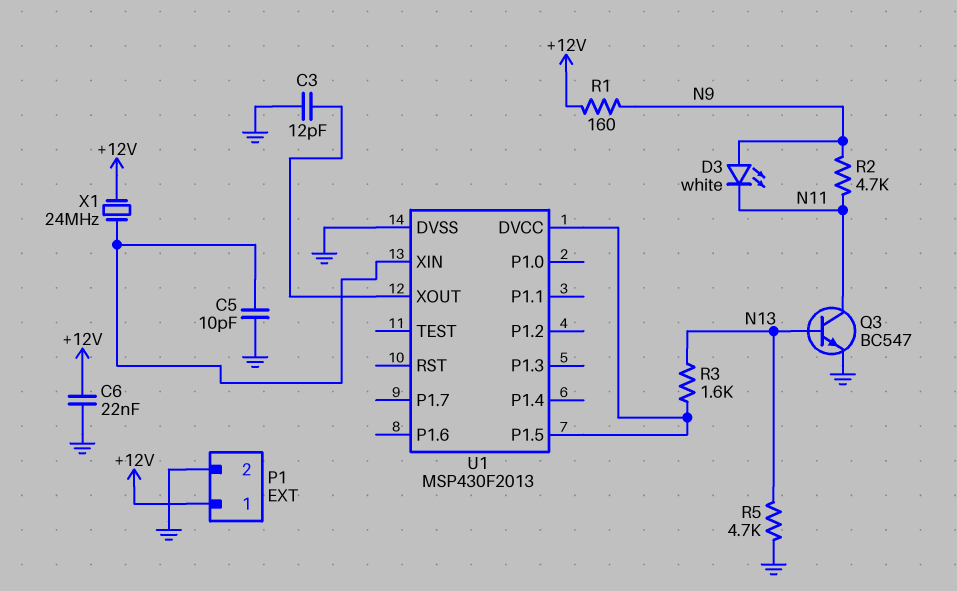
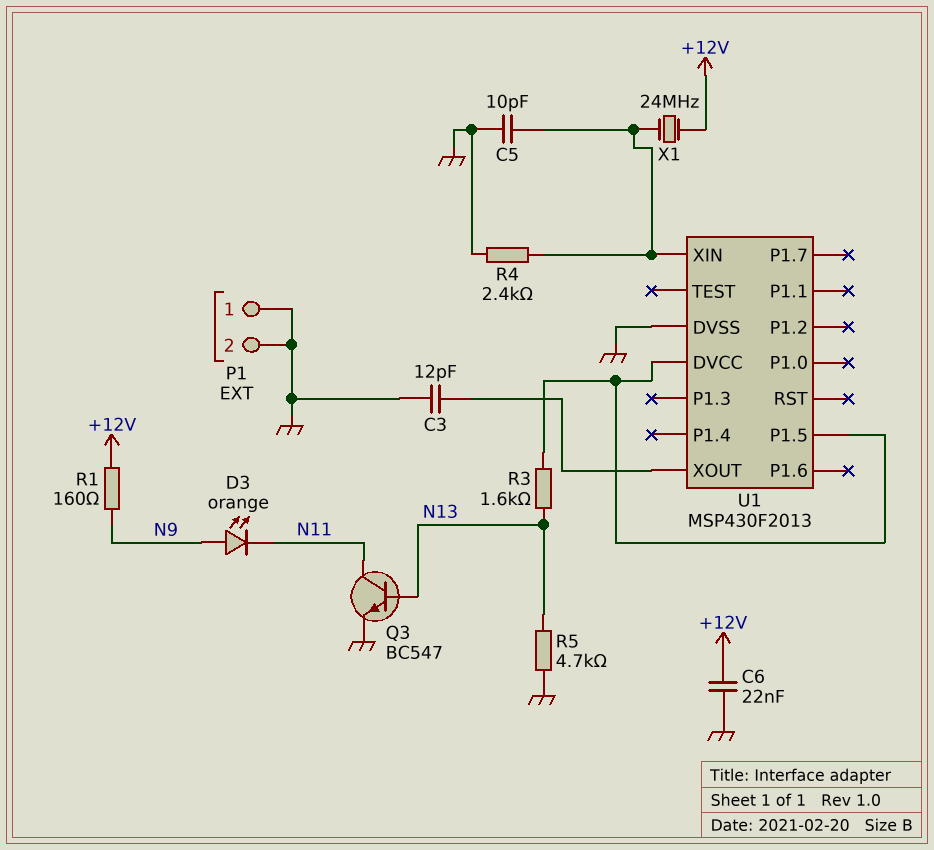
D3: LED white (A N9, K N11) -> LED orange (A N9, K N11)
P1 pin 1: +12V -> GND
R2: 4.7k (N9, N11) -> none
R4: none -> 2.4k (GND, U1/XIN)

